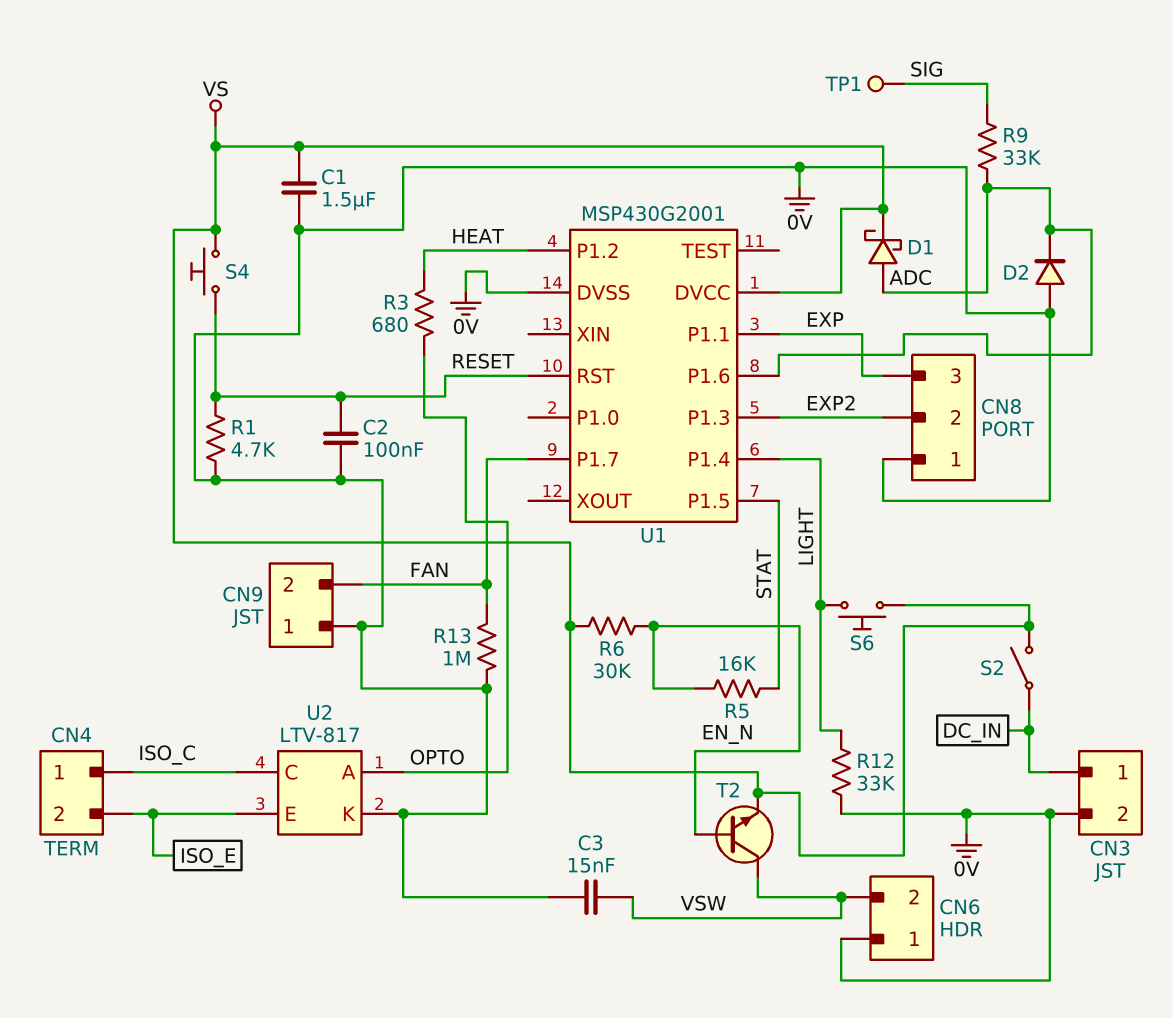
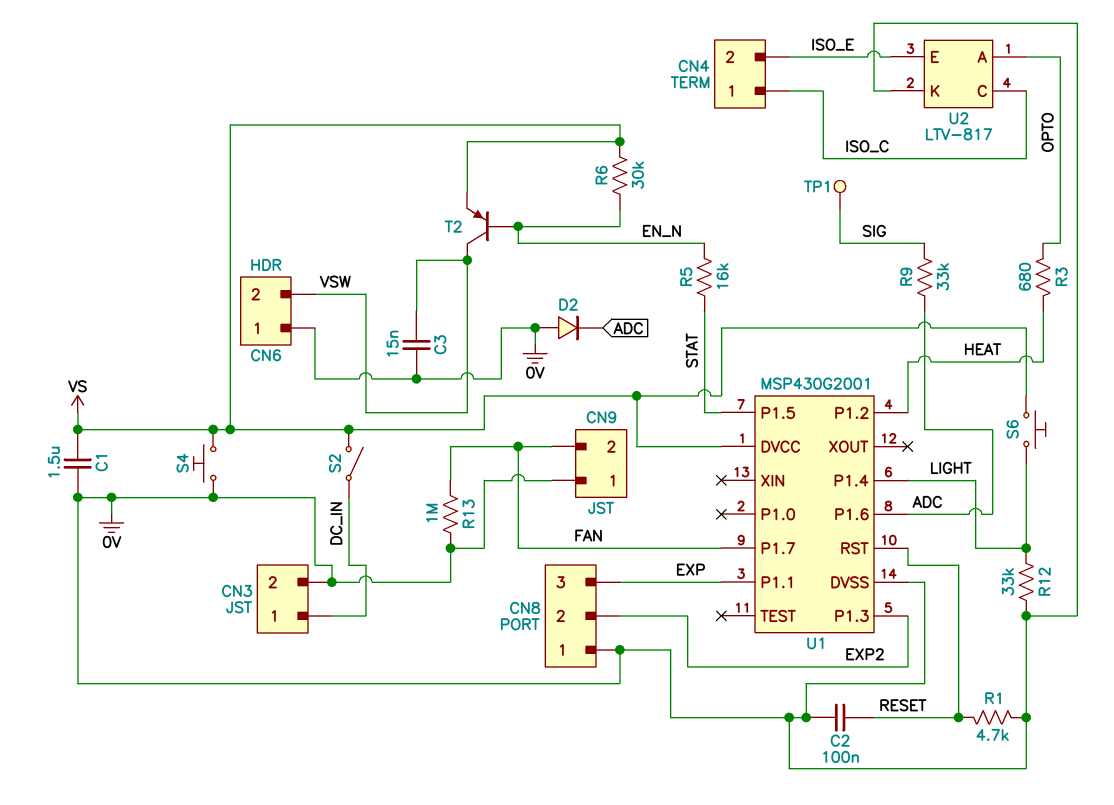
D1: schottky (A ADC, K VS) -> none
S4: button (RESET, VS) -> button (0V, VS)
T2: NPN (B EN_N, C VSW, E VS) -> PNP (B EN_N, C VSW, E VS)

